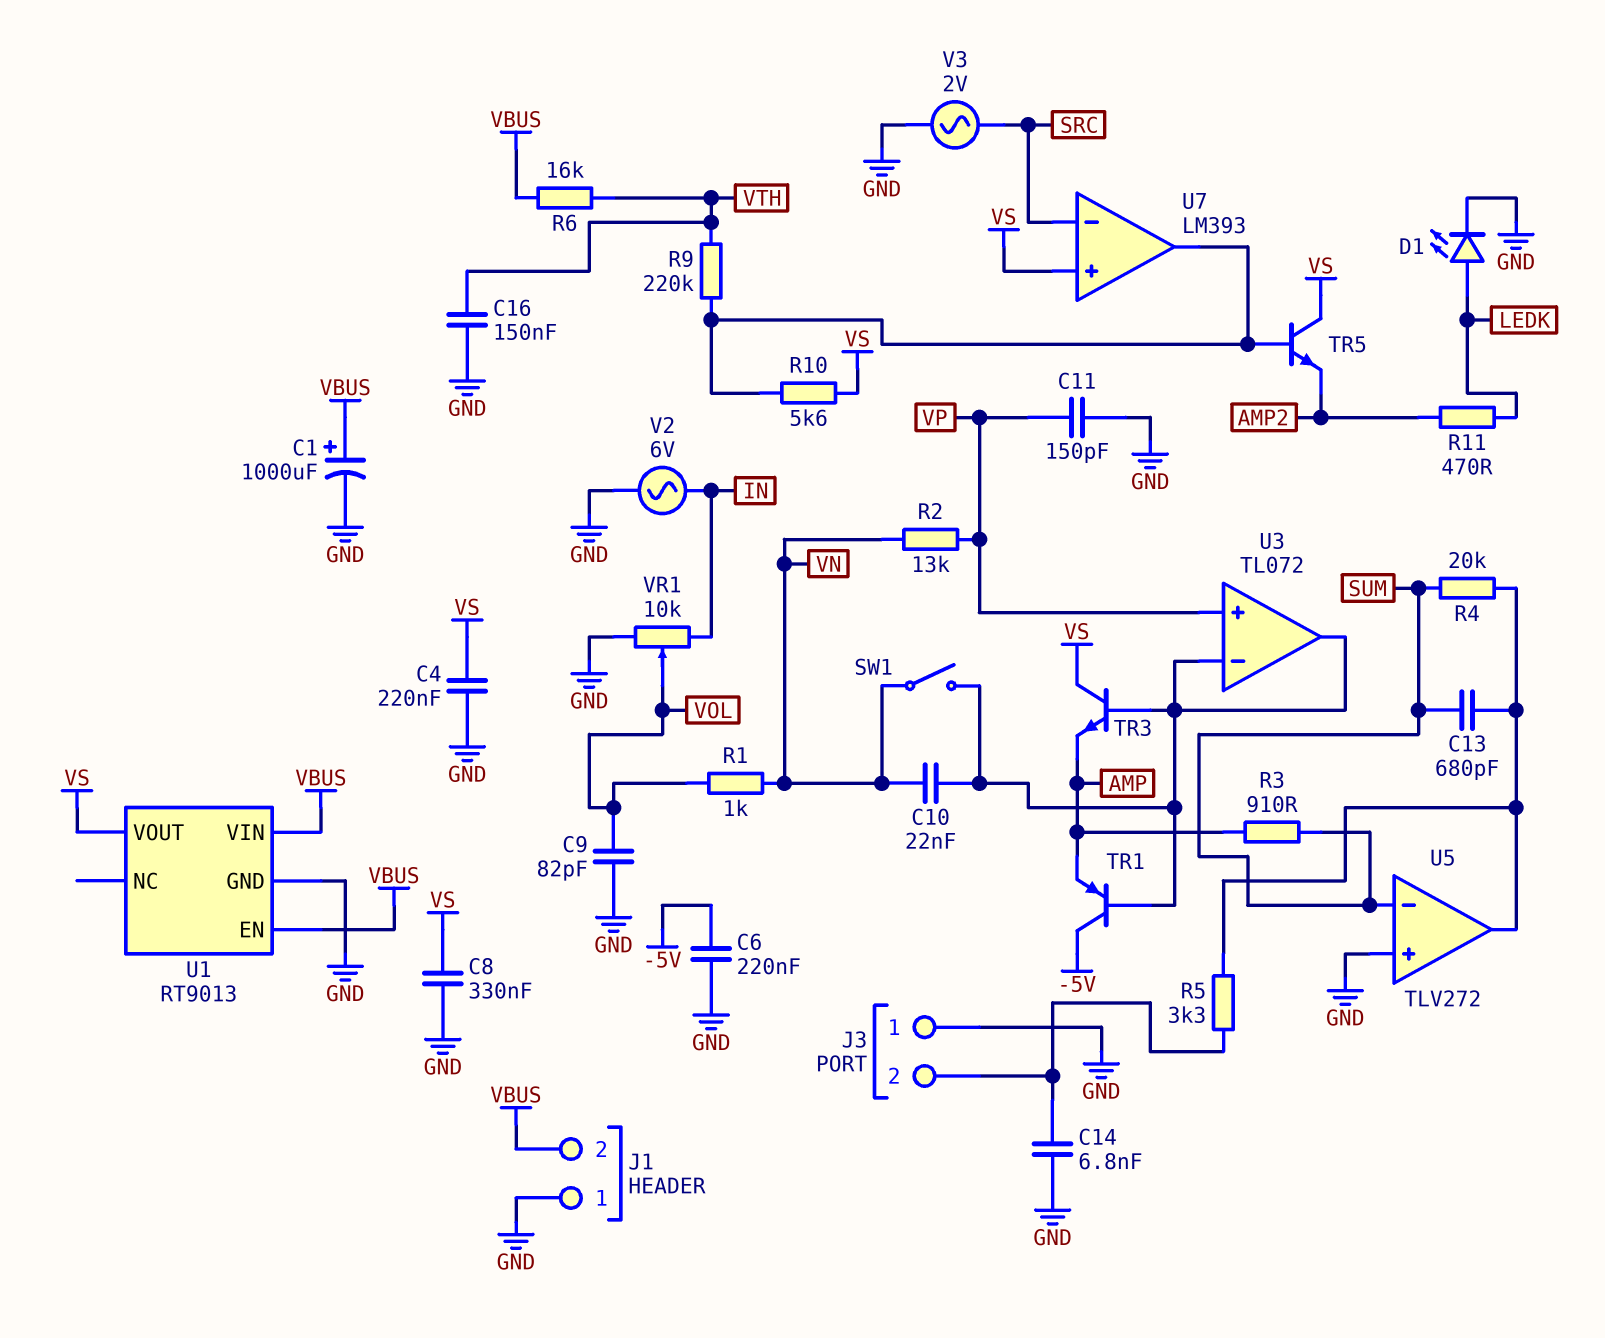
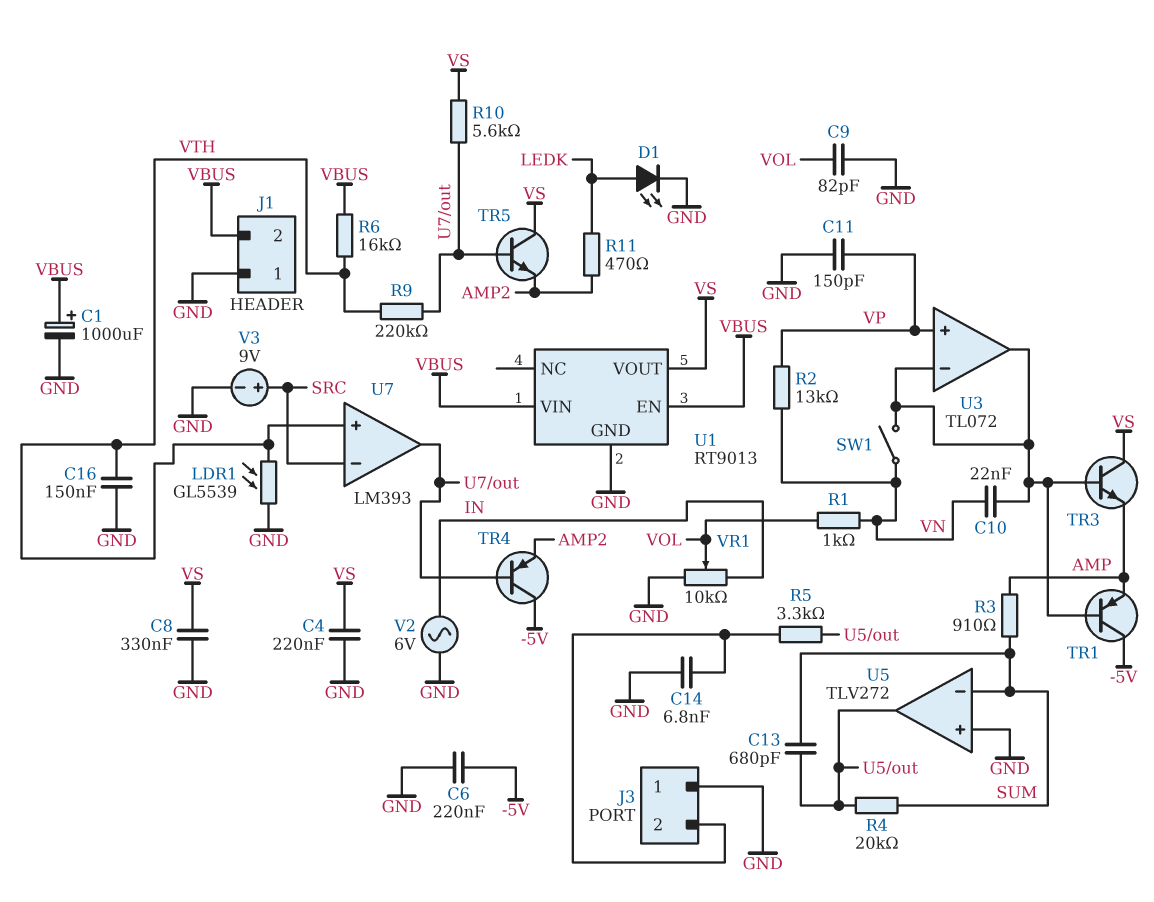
LDR1: none -> GL5539 (GND, VTH)
TR4: none -> PNP (B U7/out, C -5V, E AMP2)
U7 pin in+: VS -> VTH
V3: AC 2V (GND, SRC) -> 9V (plus SRC, minus GND)

